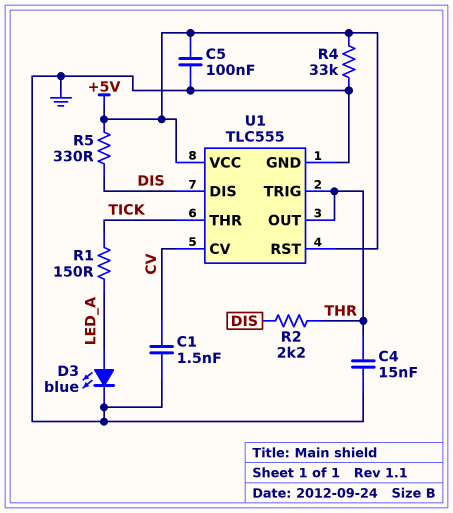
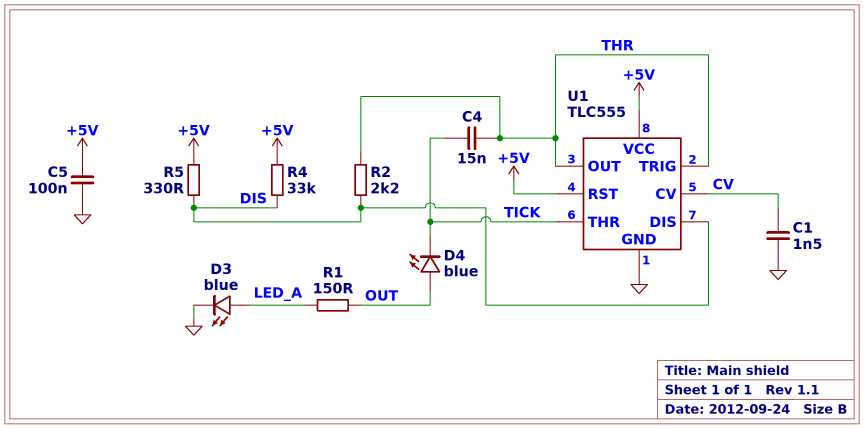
C4: 15nF (GND, THR) -> 15nF (THR, TICK)
D4: none -> LED blue (A OUT, K TICK)
R1: 150 (LED_A, TICK) -> 150 (LED_A, OUT)
R4: 33k (+5V, GND) -> 33k (+5V, DIS)

